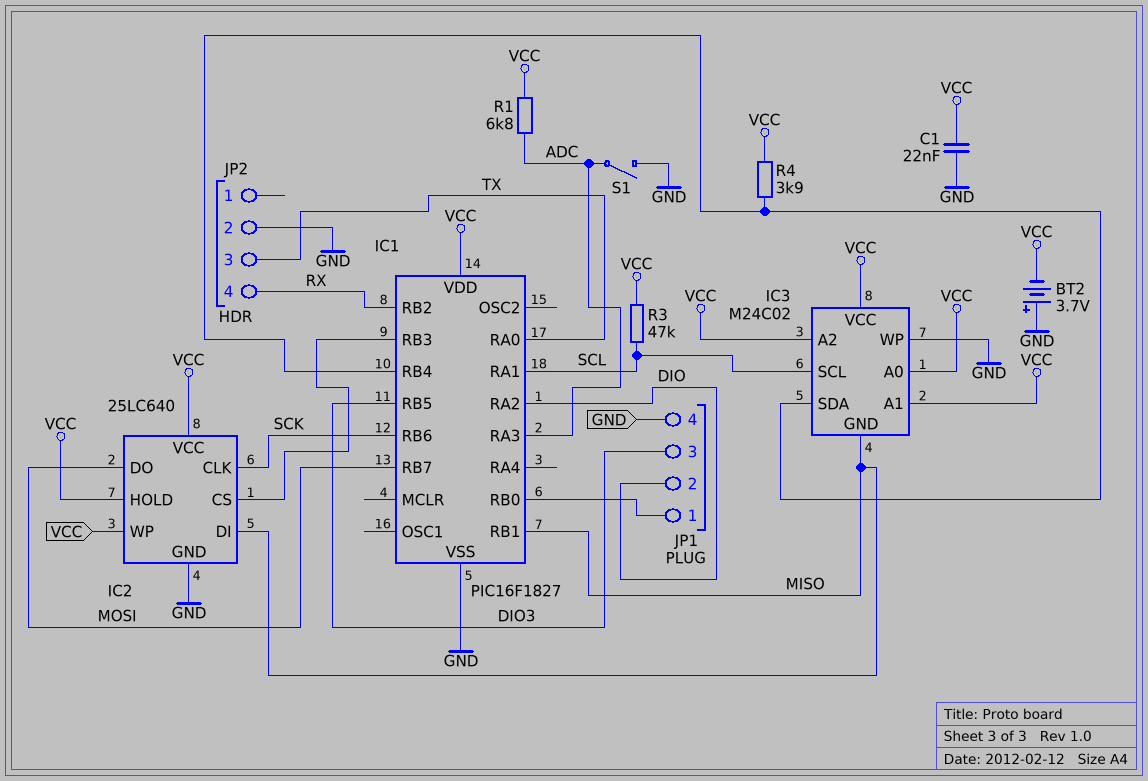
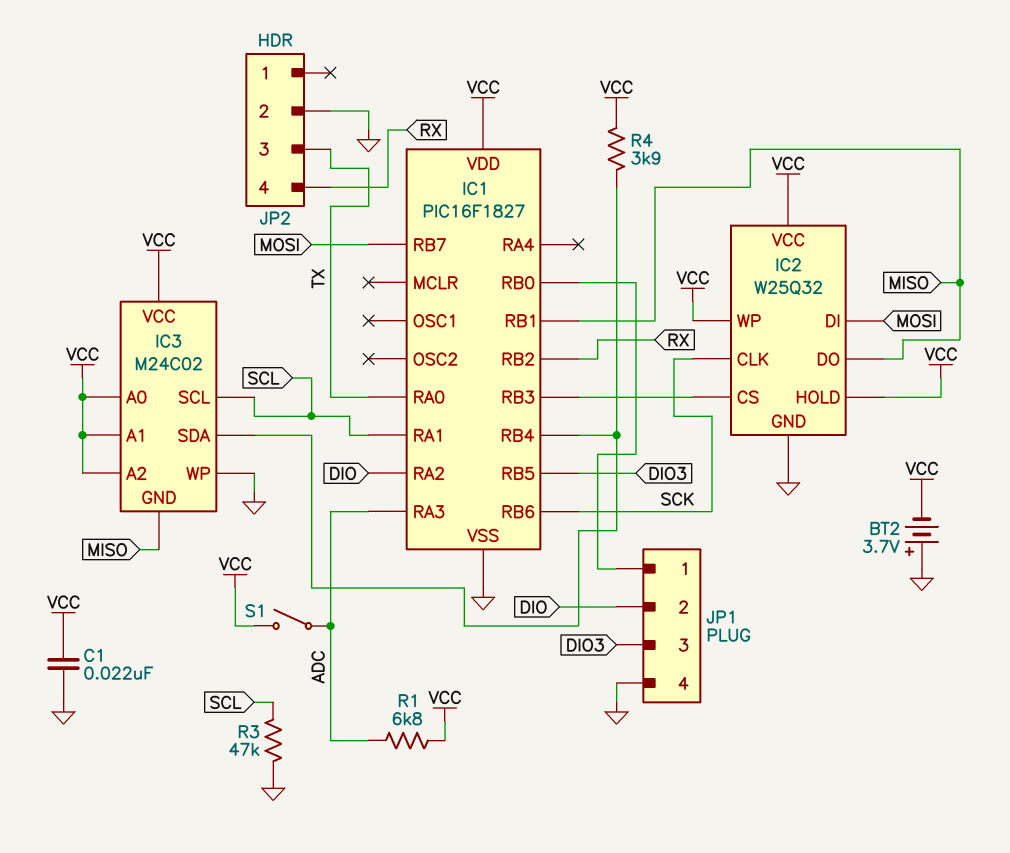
IC2: 25LC640 -> W25Q32
IC2 pin DI: MISO -> MOSI
IC2 pin DO: MOSI -> MISO
R3: 47k (SCL, VCC) -> 47k (GND, SCL)
S1: switch (ADC, GND) -> switch (ADC, VCC)

